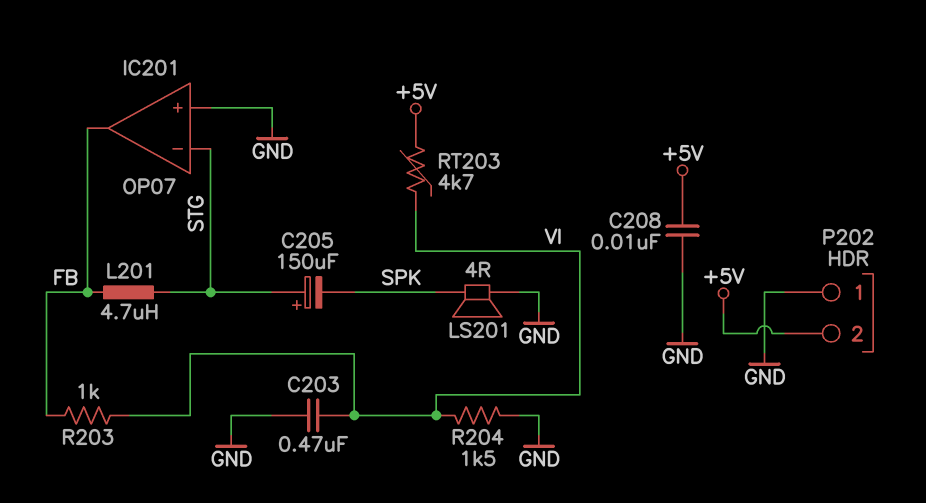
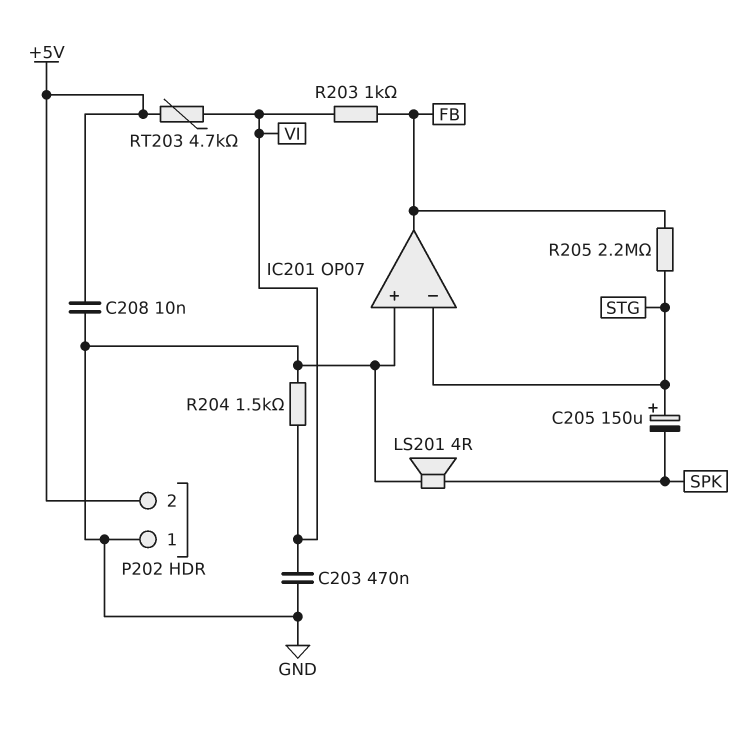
L201: 4.7uH (FB, STG) -> none
R205: none -> 2.2M (FB, STG)

